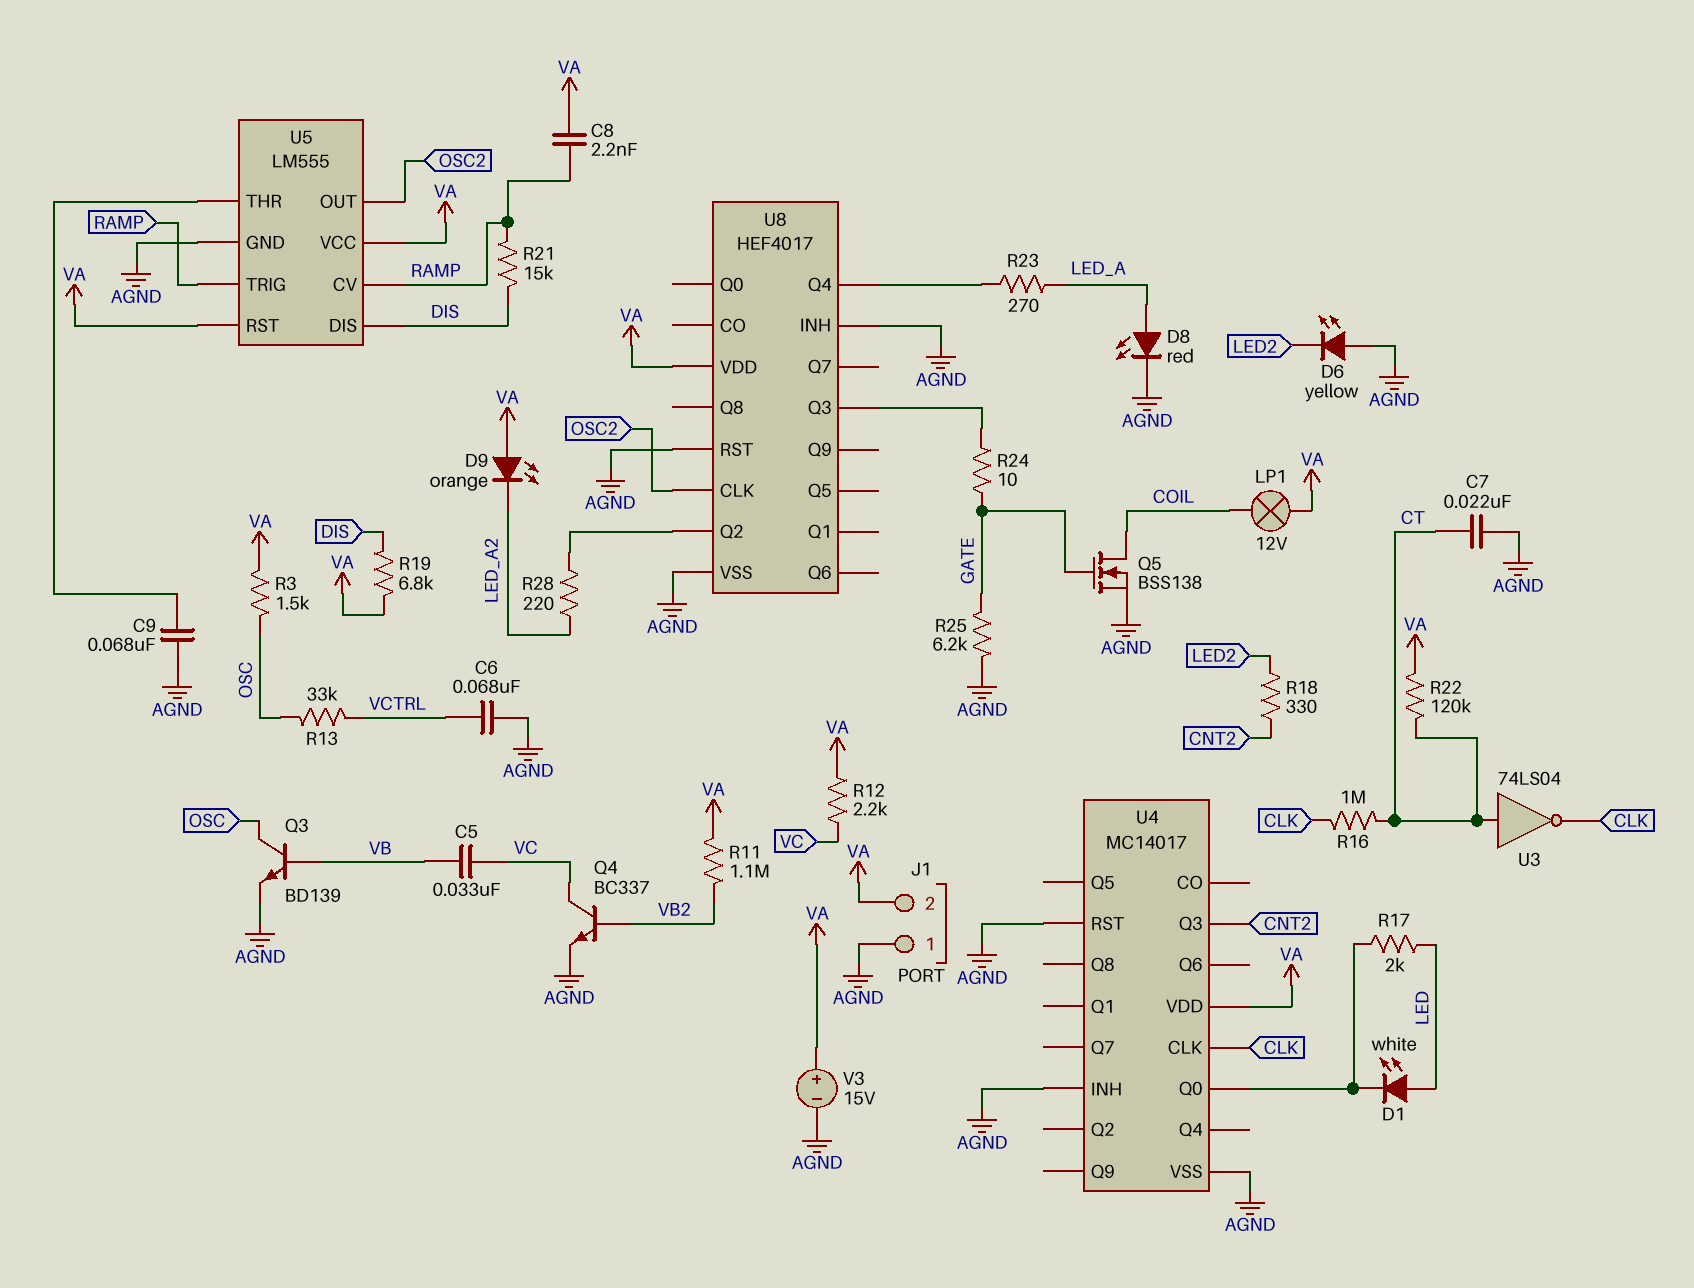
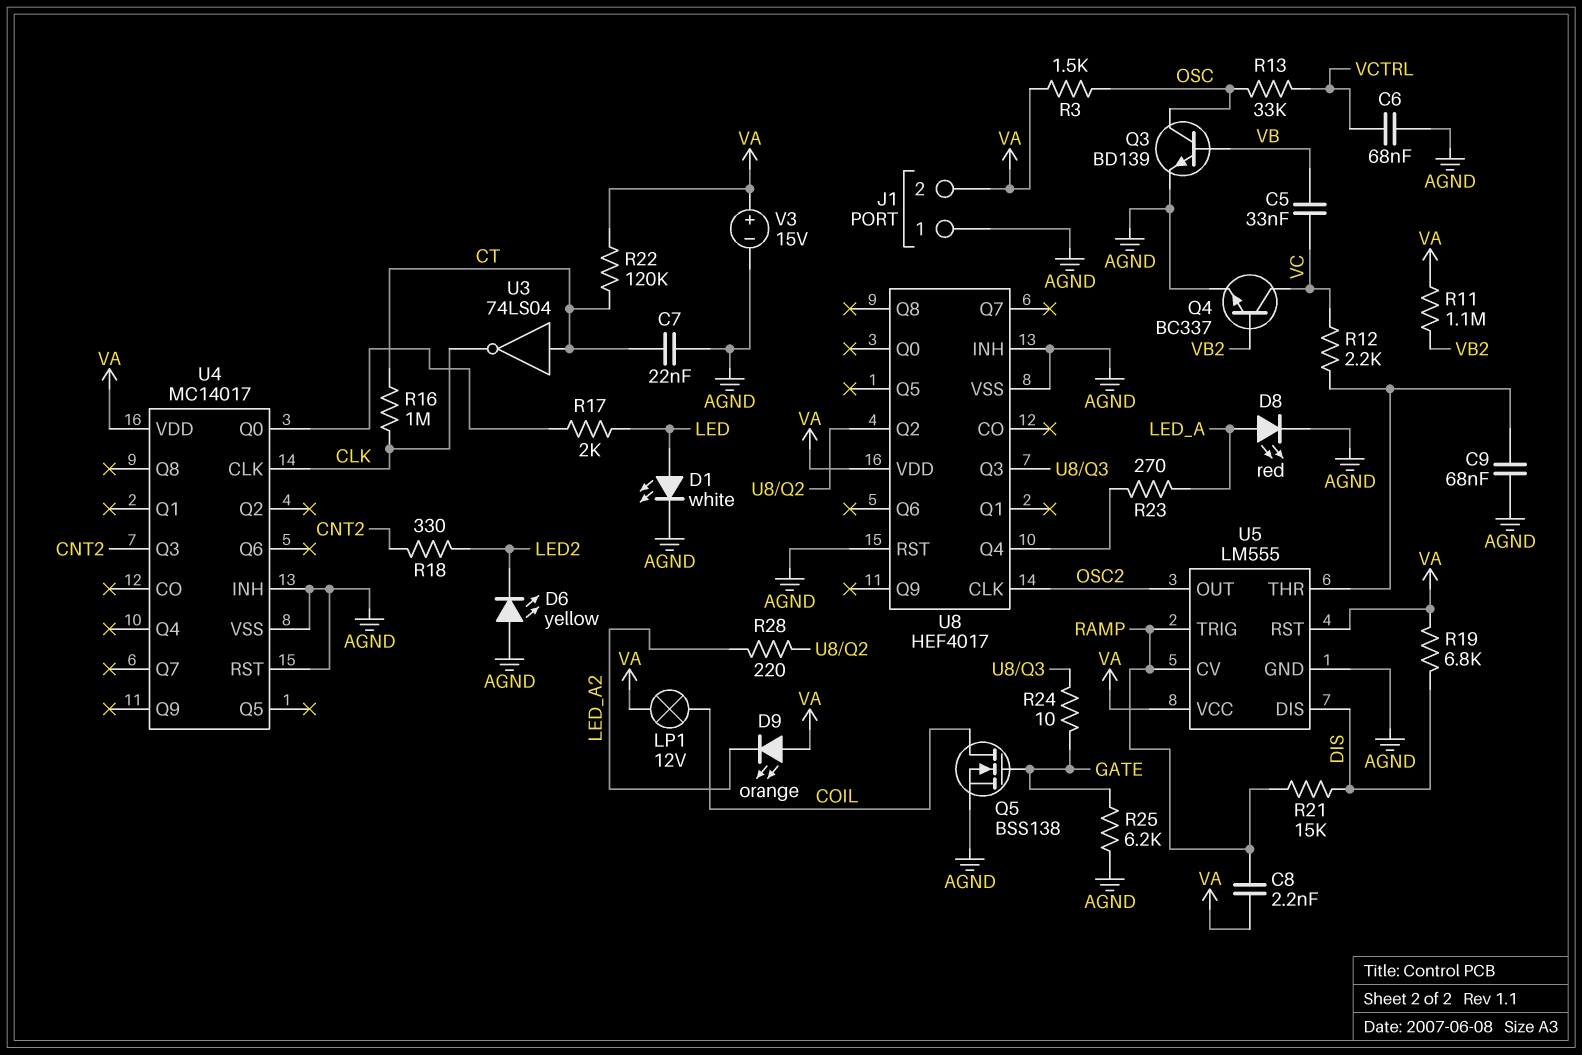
D1: LED white (A LED, K U4/Q0) -> LED white (A LED, K AGND)
R12: 2.2k (VA, VC) -> 2.2k (U5/THR, VC)

